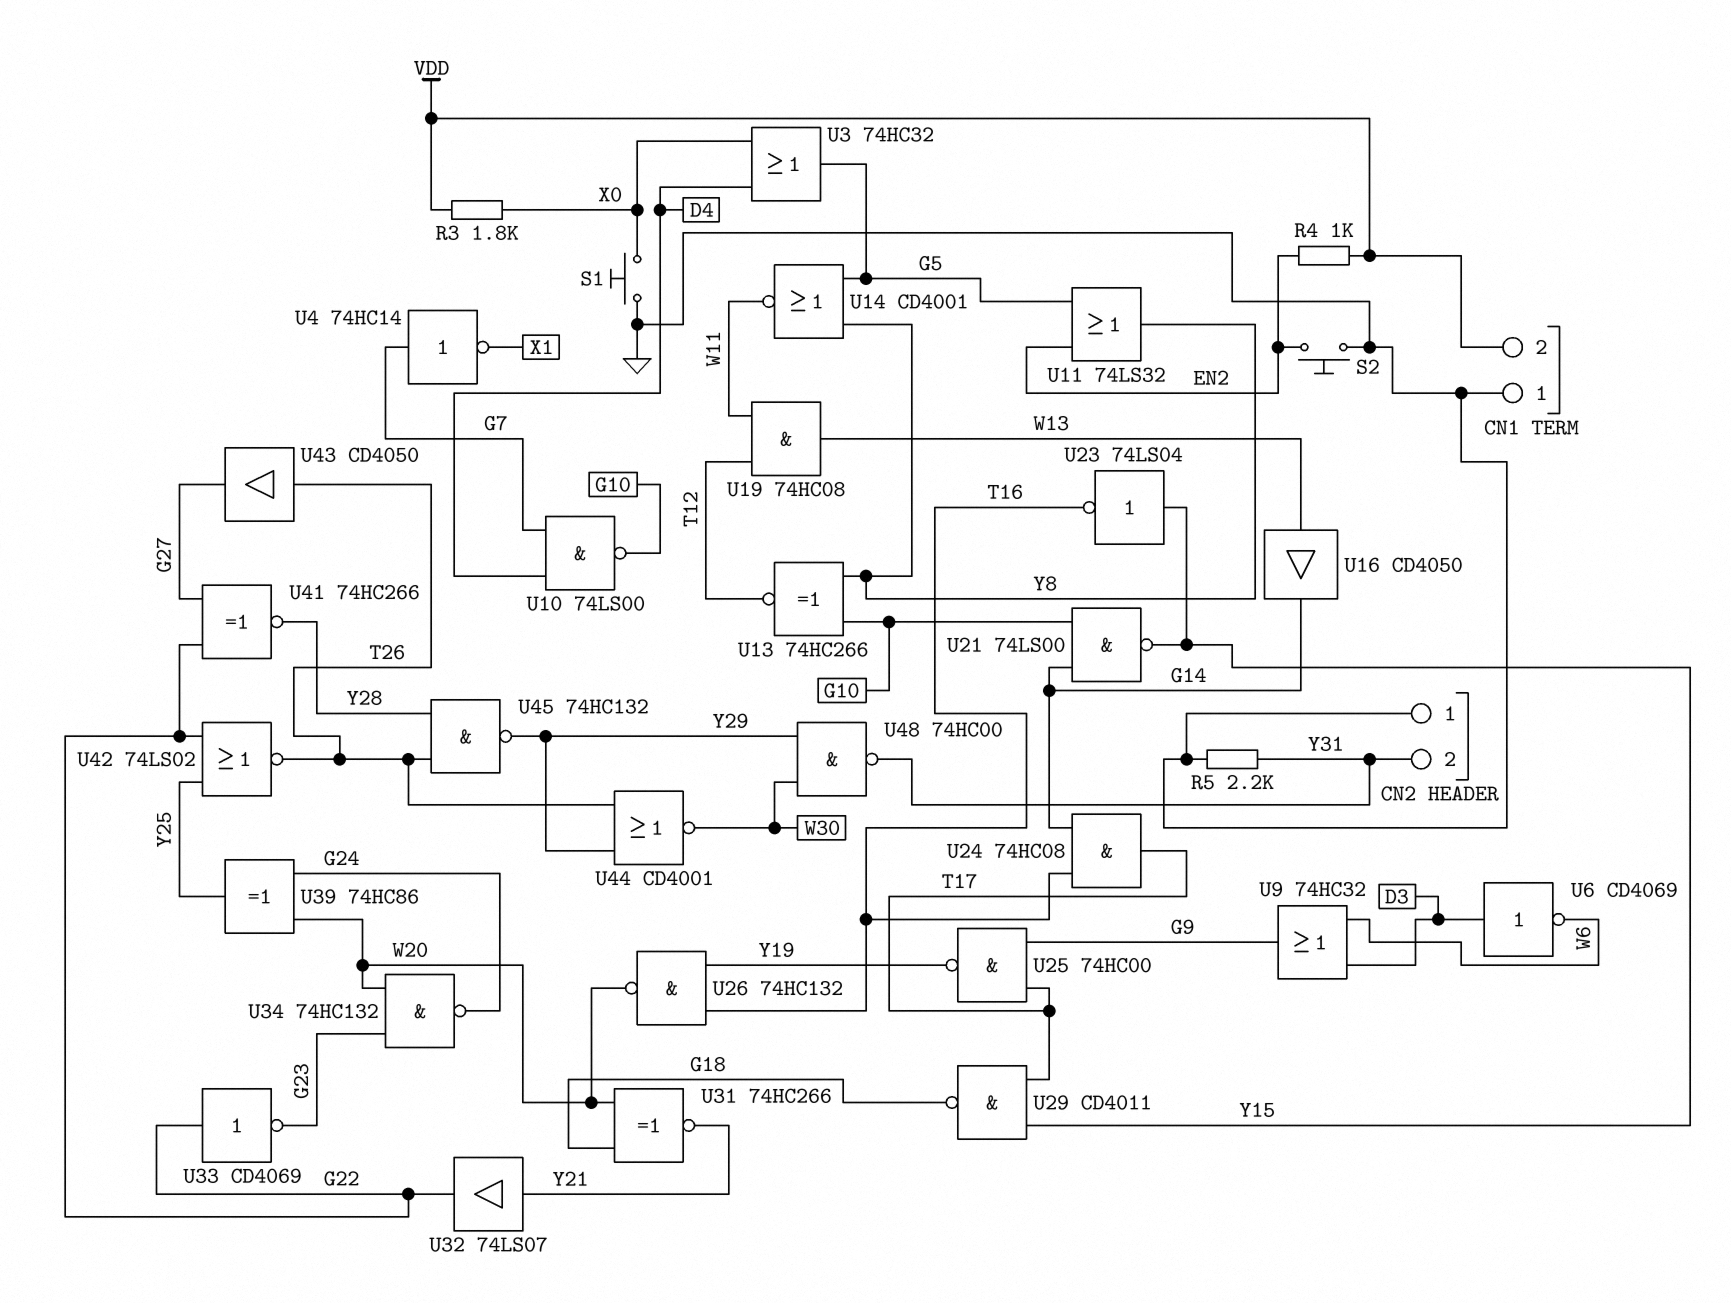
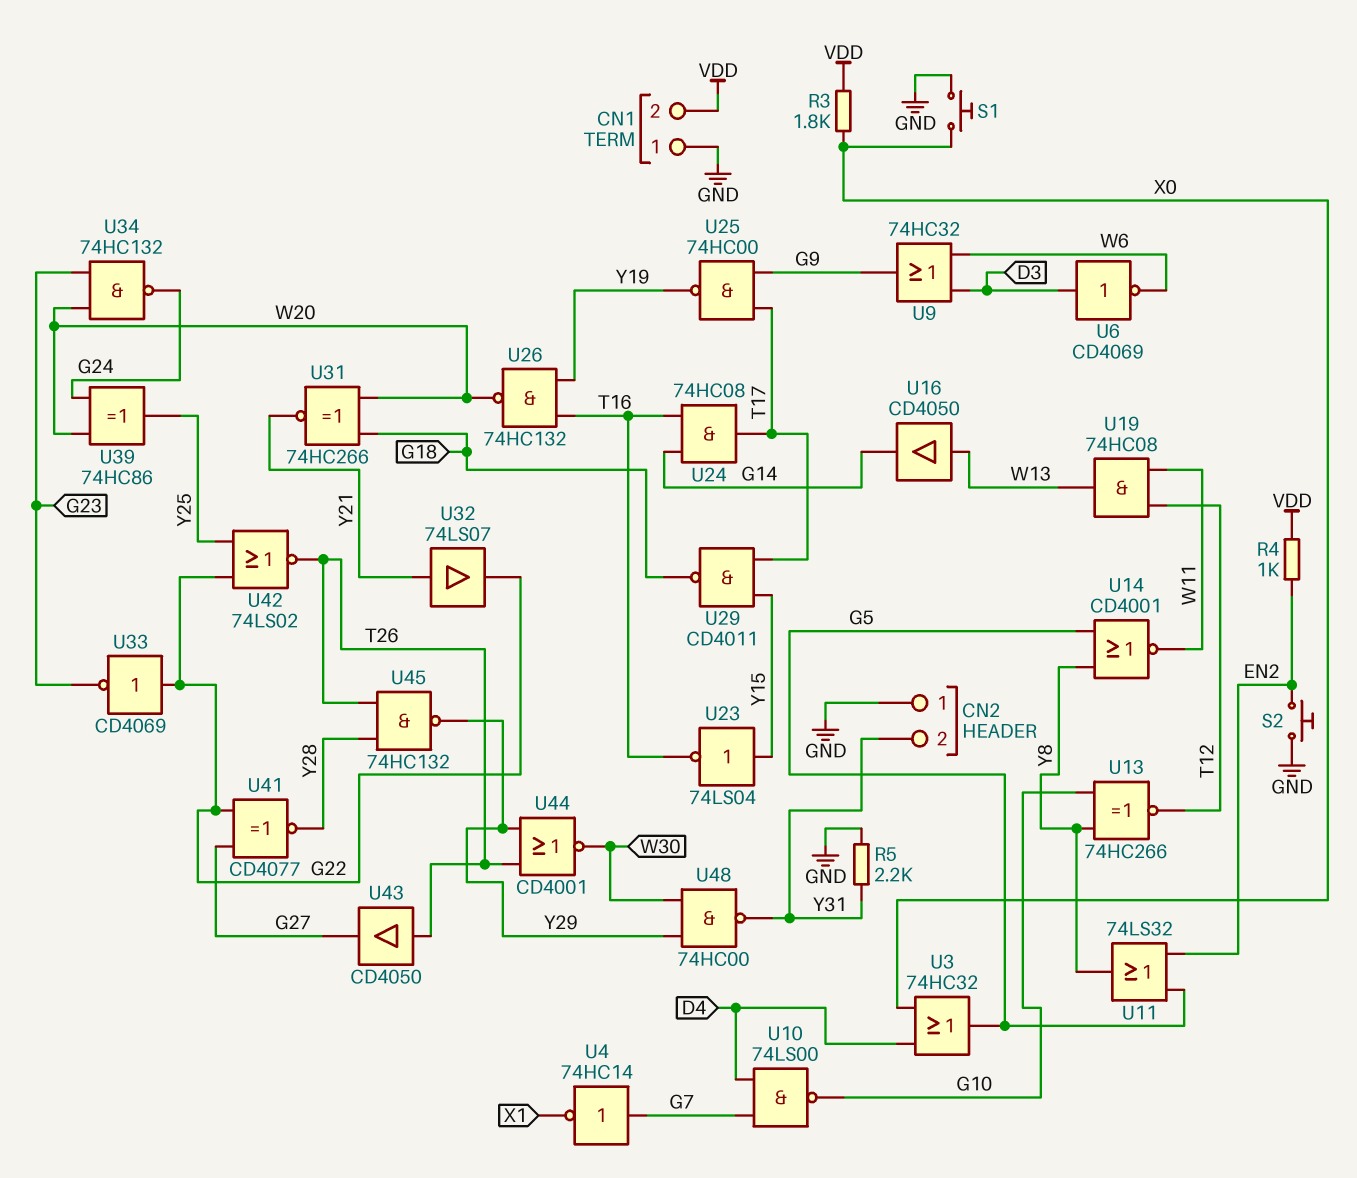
U21: NAND 74LS00 (in G10, in G14, out Y15) -> none
U41: XNOR 74HC266 (in G22, in G27, out Y28) -> XNOR CD4077 (in G22, in G27, out Y28)

